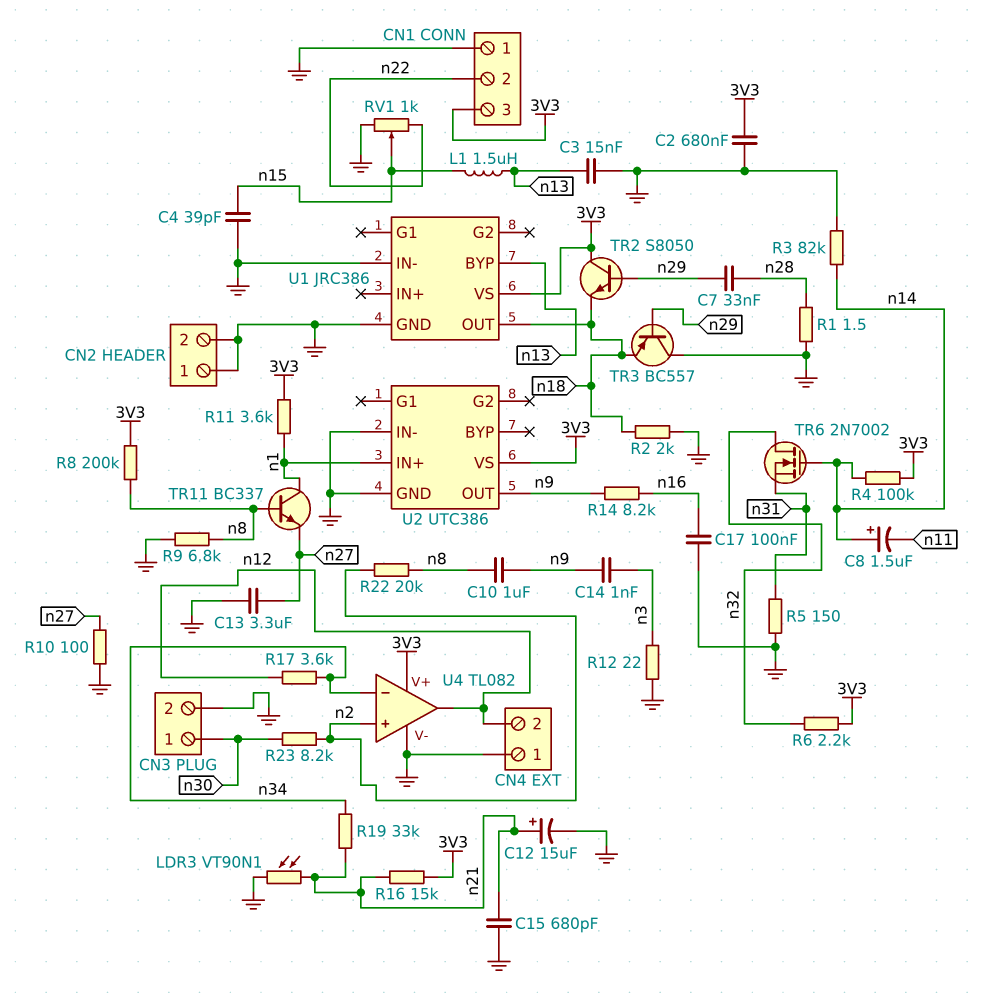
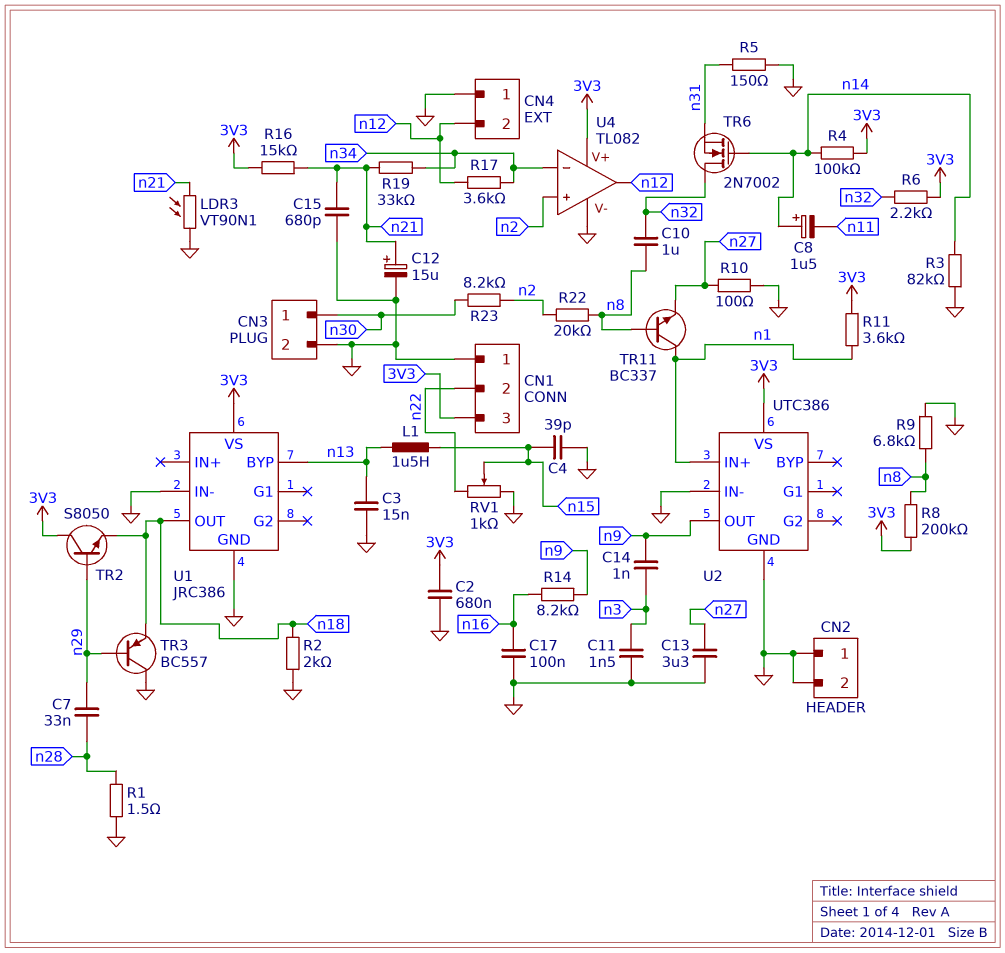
C10: 1uF (n8, n9) -> 1uF (n8, n32)
C11: none -> 1.5nF (GND, n3)
R12: 22 (GND, n3) -> none

